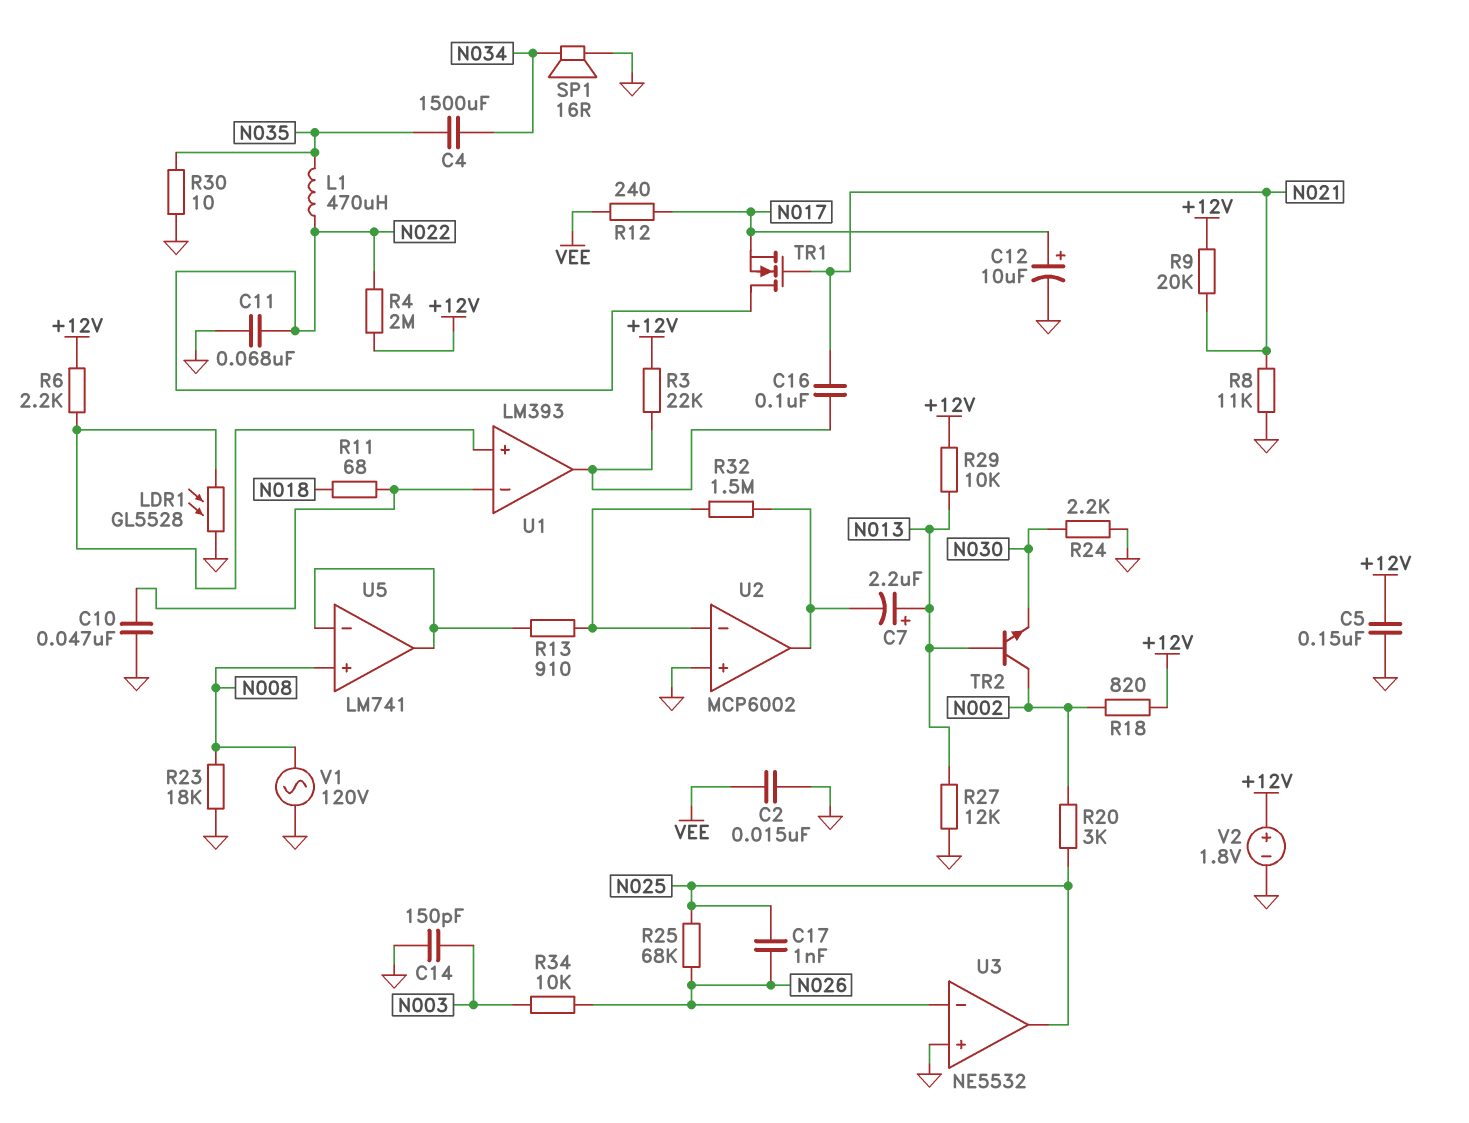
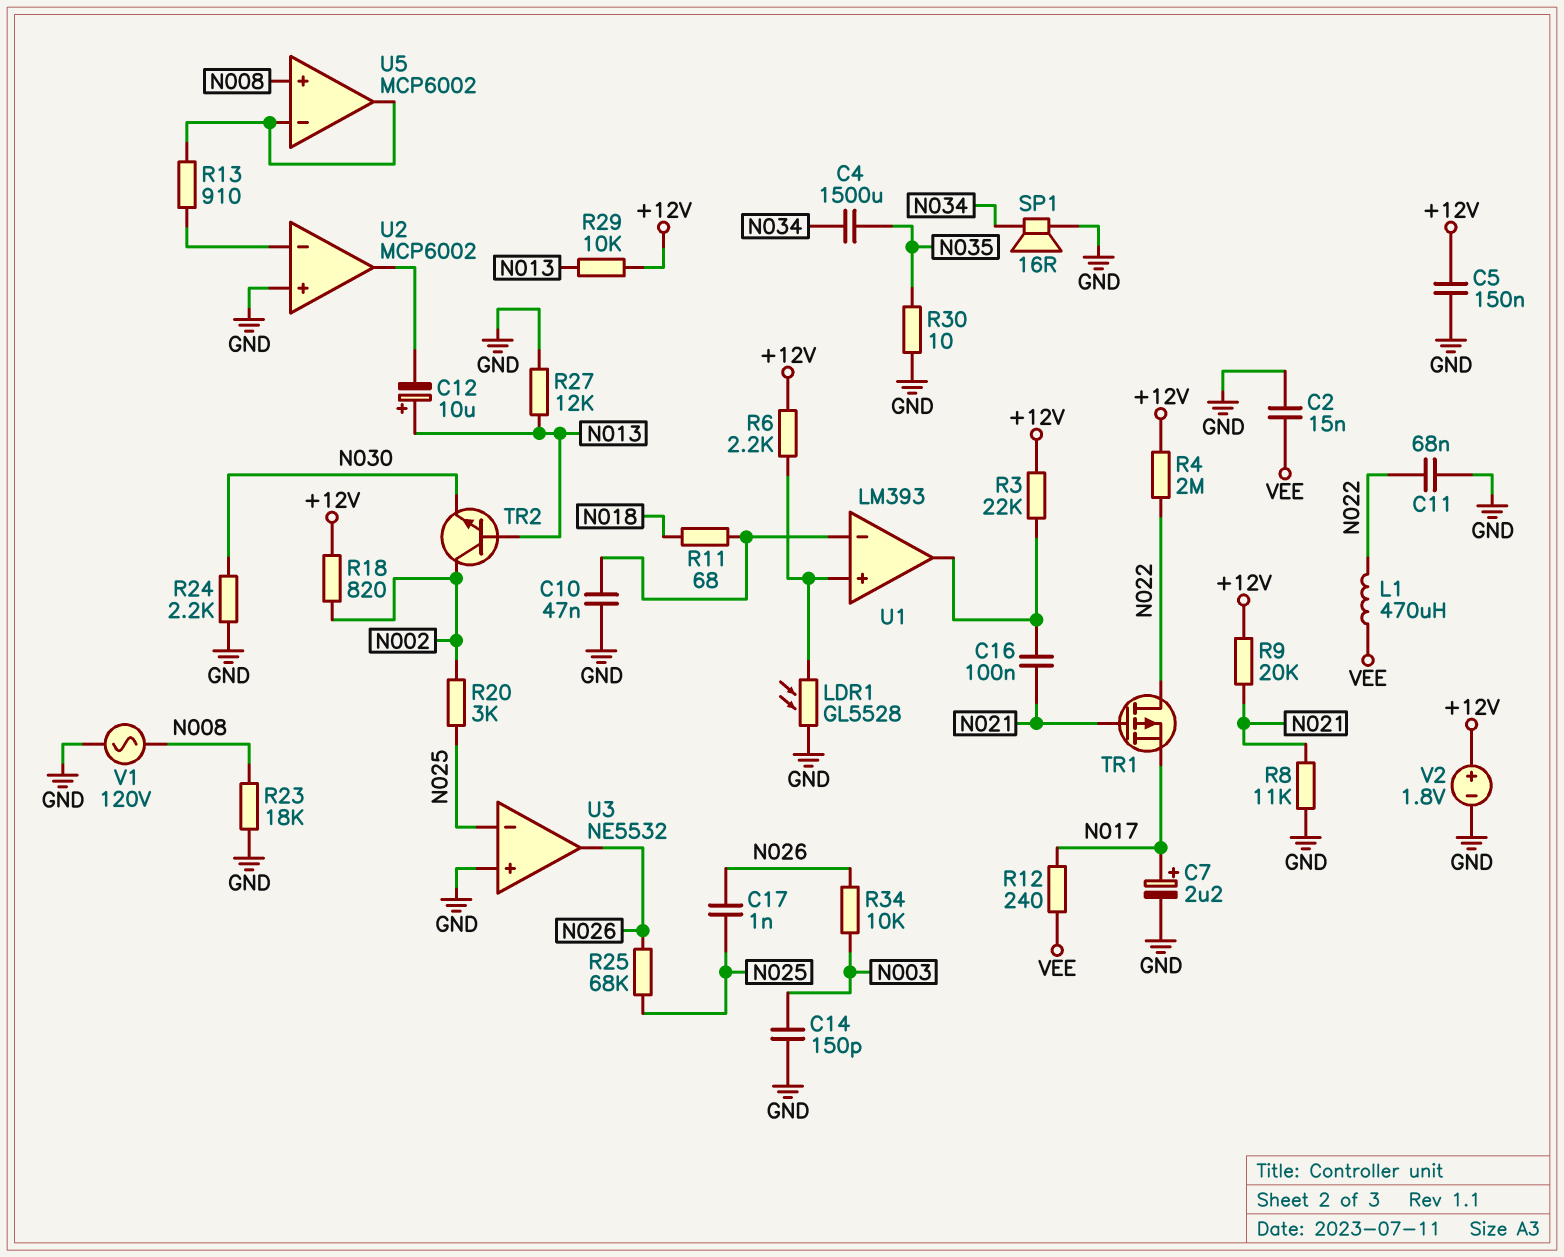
C7: 2.2uF (plus N013, minus U2/out) -> 2.2uF (plus N017, minus GND)
C12: 10uF (plus N017, minus GND) -> 10uF (plus N013, minus U2/out)
L1: 470uH (N022, N035) -> 470uH (N022, VEE)
R32: 1.5M (U2/in-, U2/out) -> none
TR1: NMOS (G N021, D N022, S N017) -> PMOS (G N021, D N022, S N017)
U3 pin in-: N026 -> N025
U3 pin out: N025 -> N026
U5: LM741 -> MCP6002

